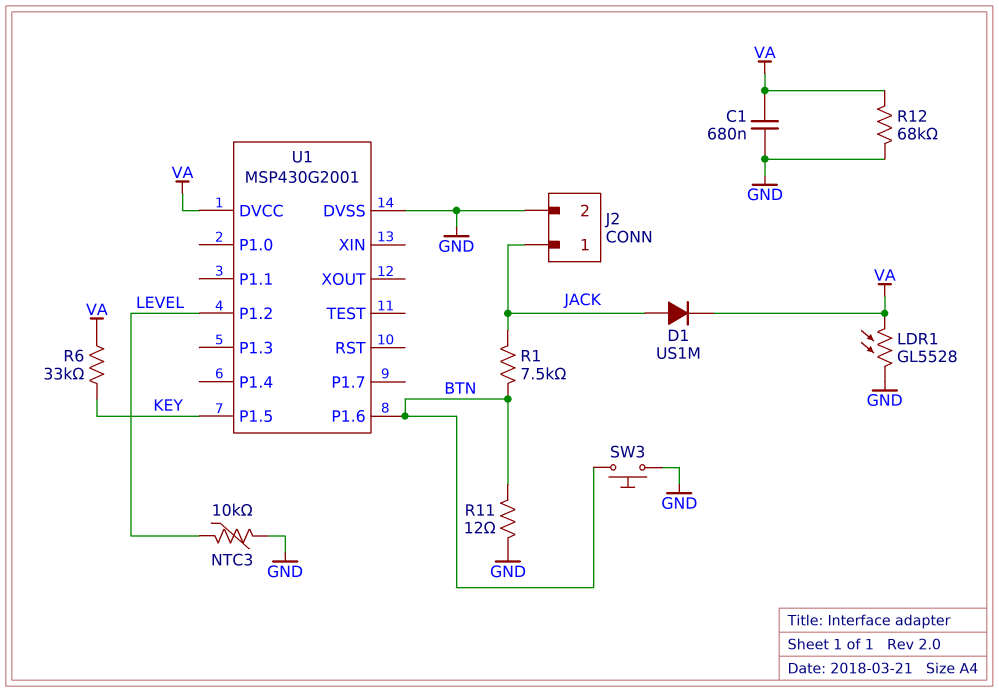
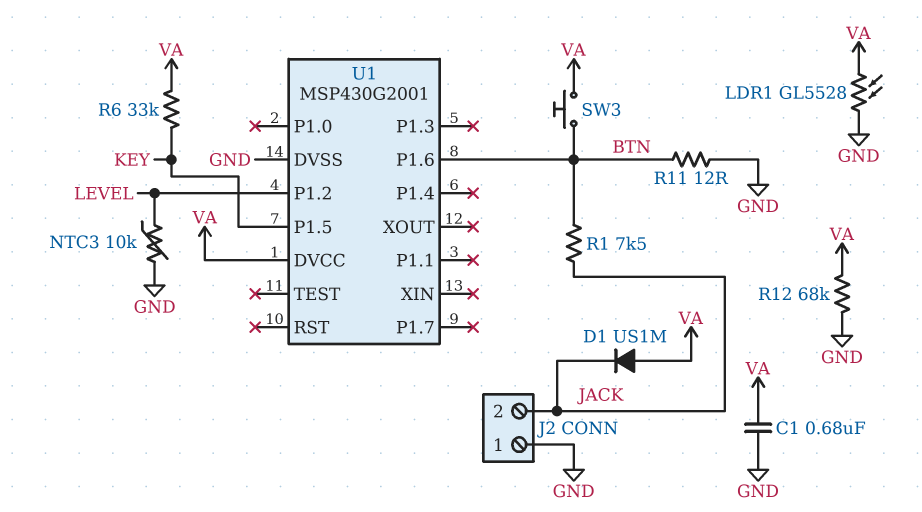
D1: diode US1M (A JACK, K VA) -> diode US1M (A VA, K JACK)
J2 pin 1: JACK -> GND
J2 pin 2: GND -> JACK
SW3: button (BTN, GND) -> button (BTN, VA)

